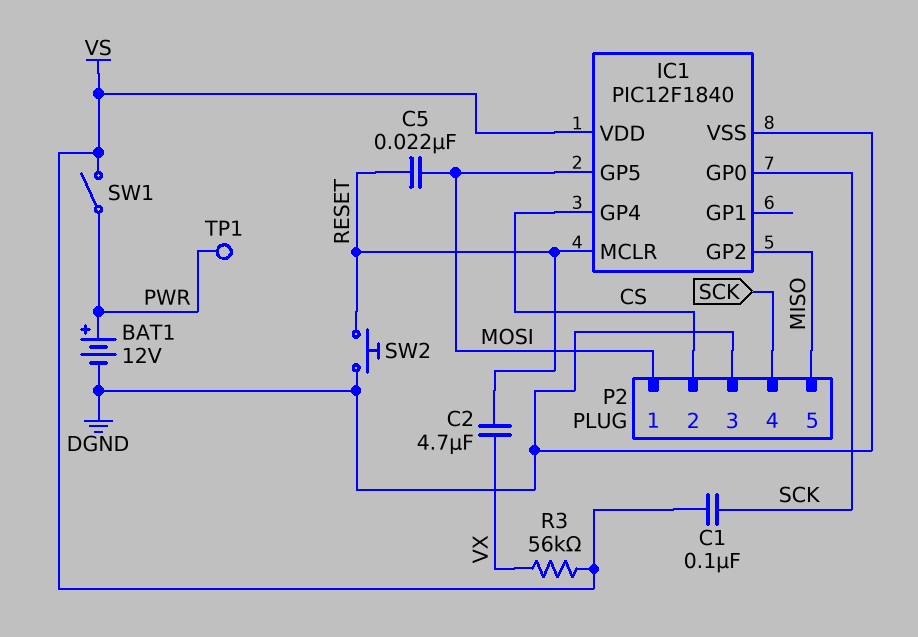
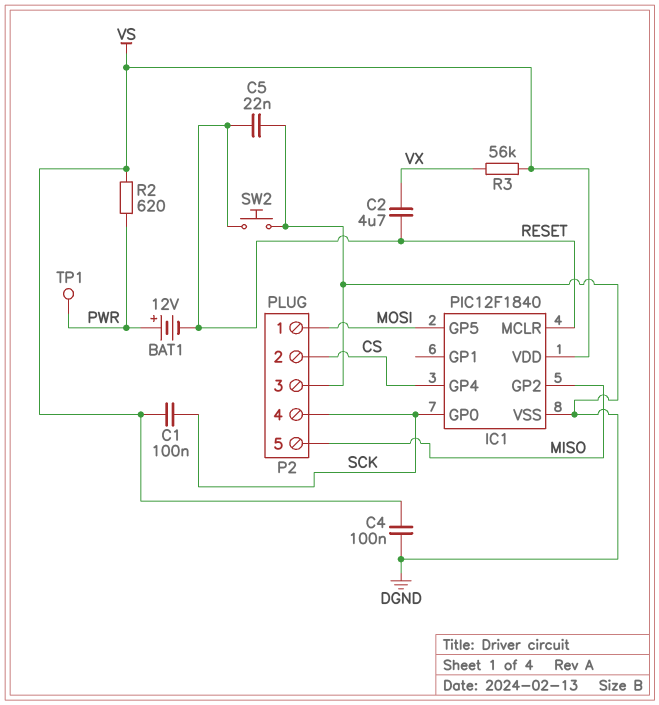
BAT1: 12V (plus PWR, minus DGND) -> 12V (plus PWR, minus RESET)
C4: none -> 100nF (DGND, VS)
C5: 22nF (MOSI, RESET) -> 22nF (DGND, RESET)
R2: none -> 620 (PWR, VS)
SW1: switch (PWR, VS) -> none

